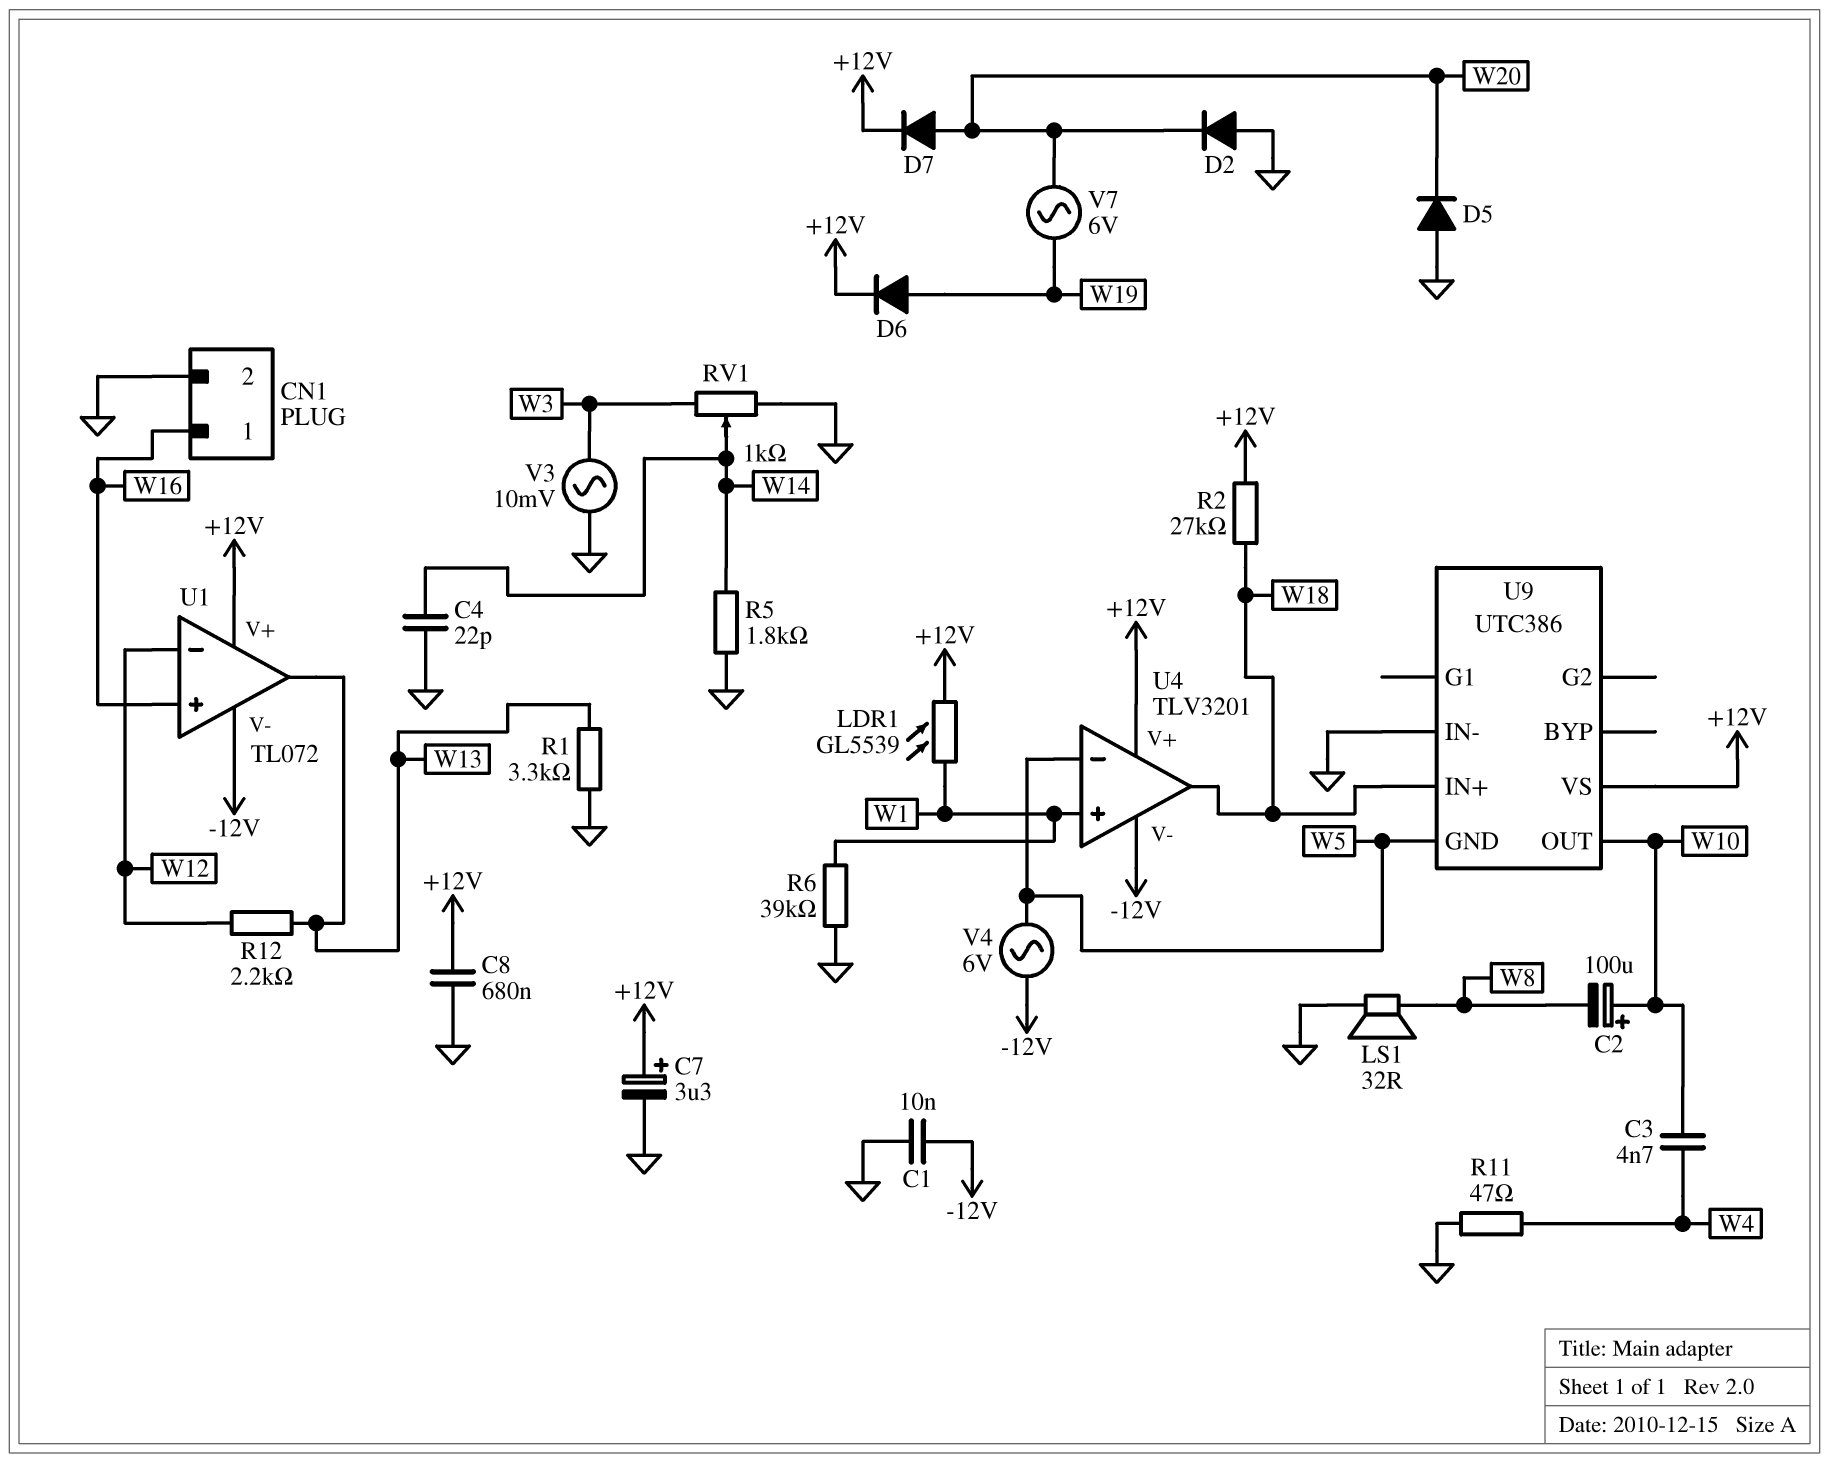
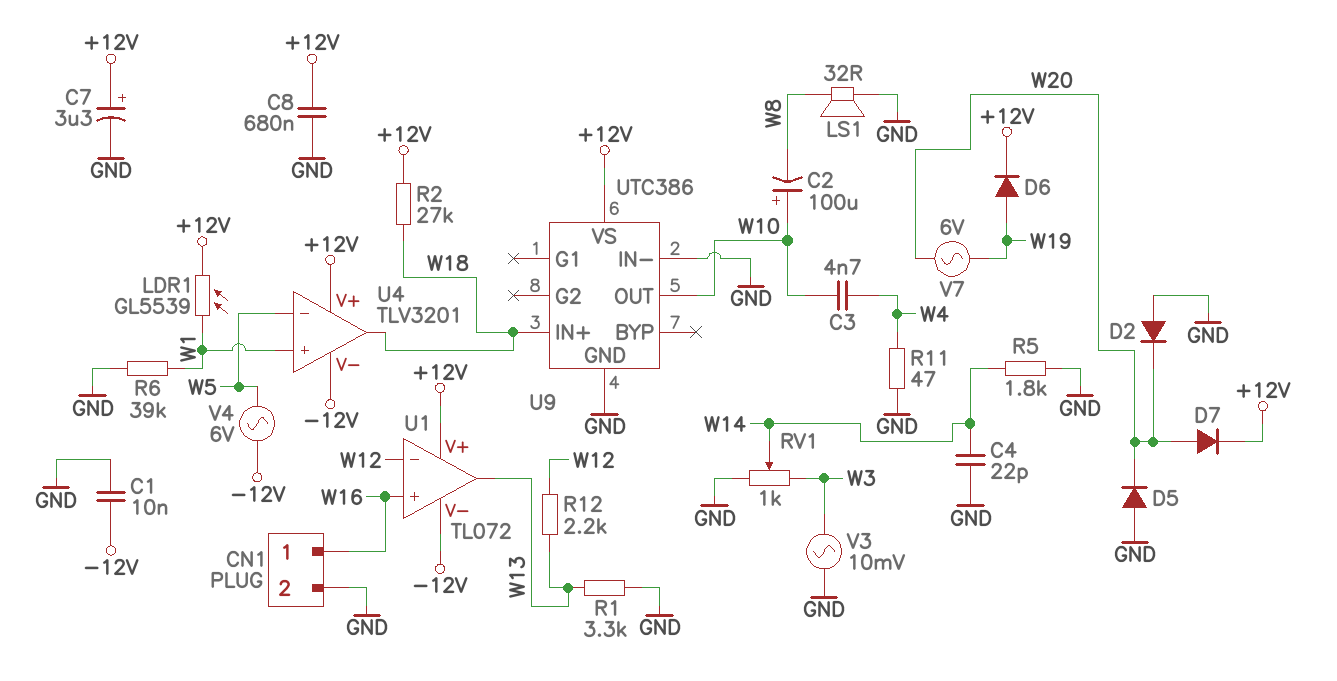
U9 pin GND: W5 -> GND

